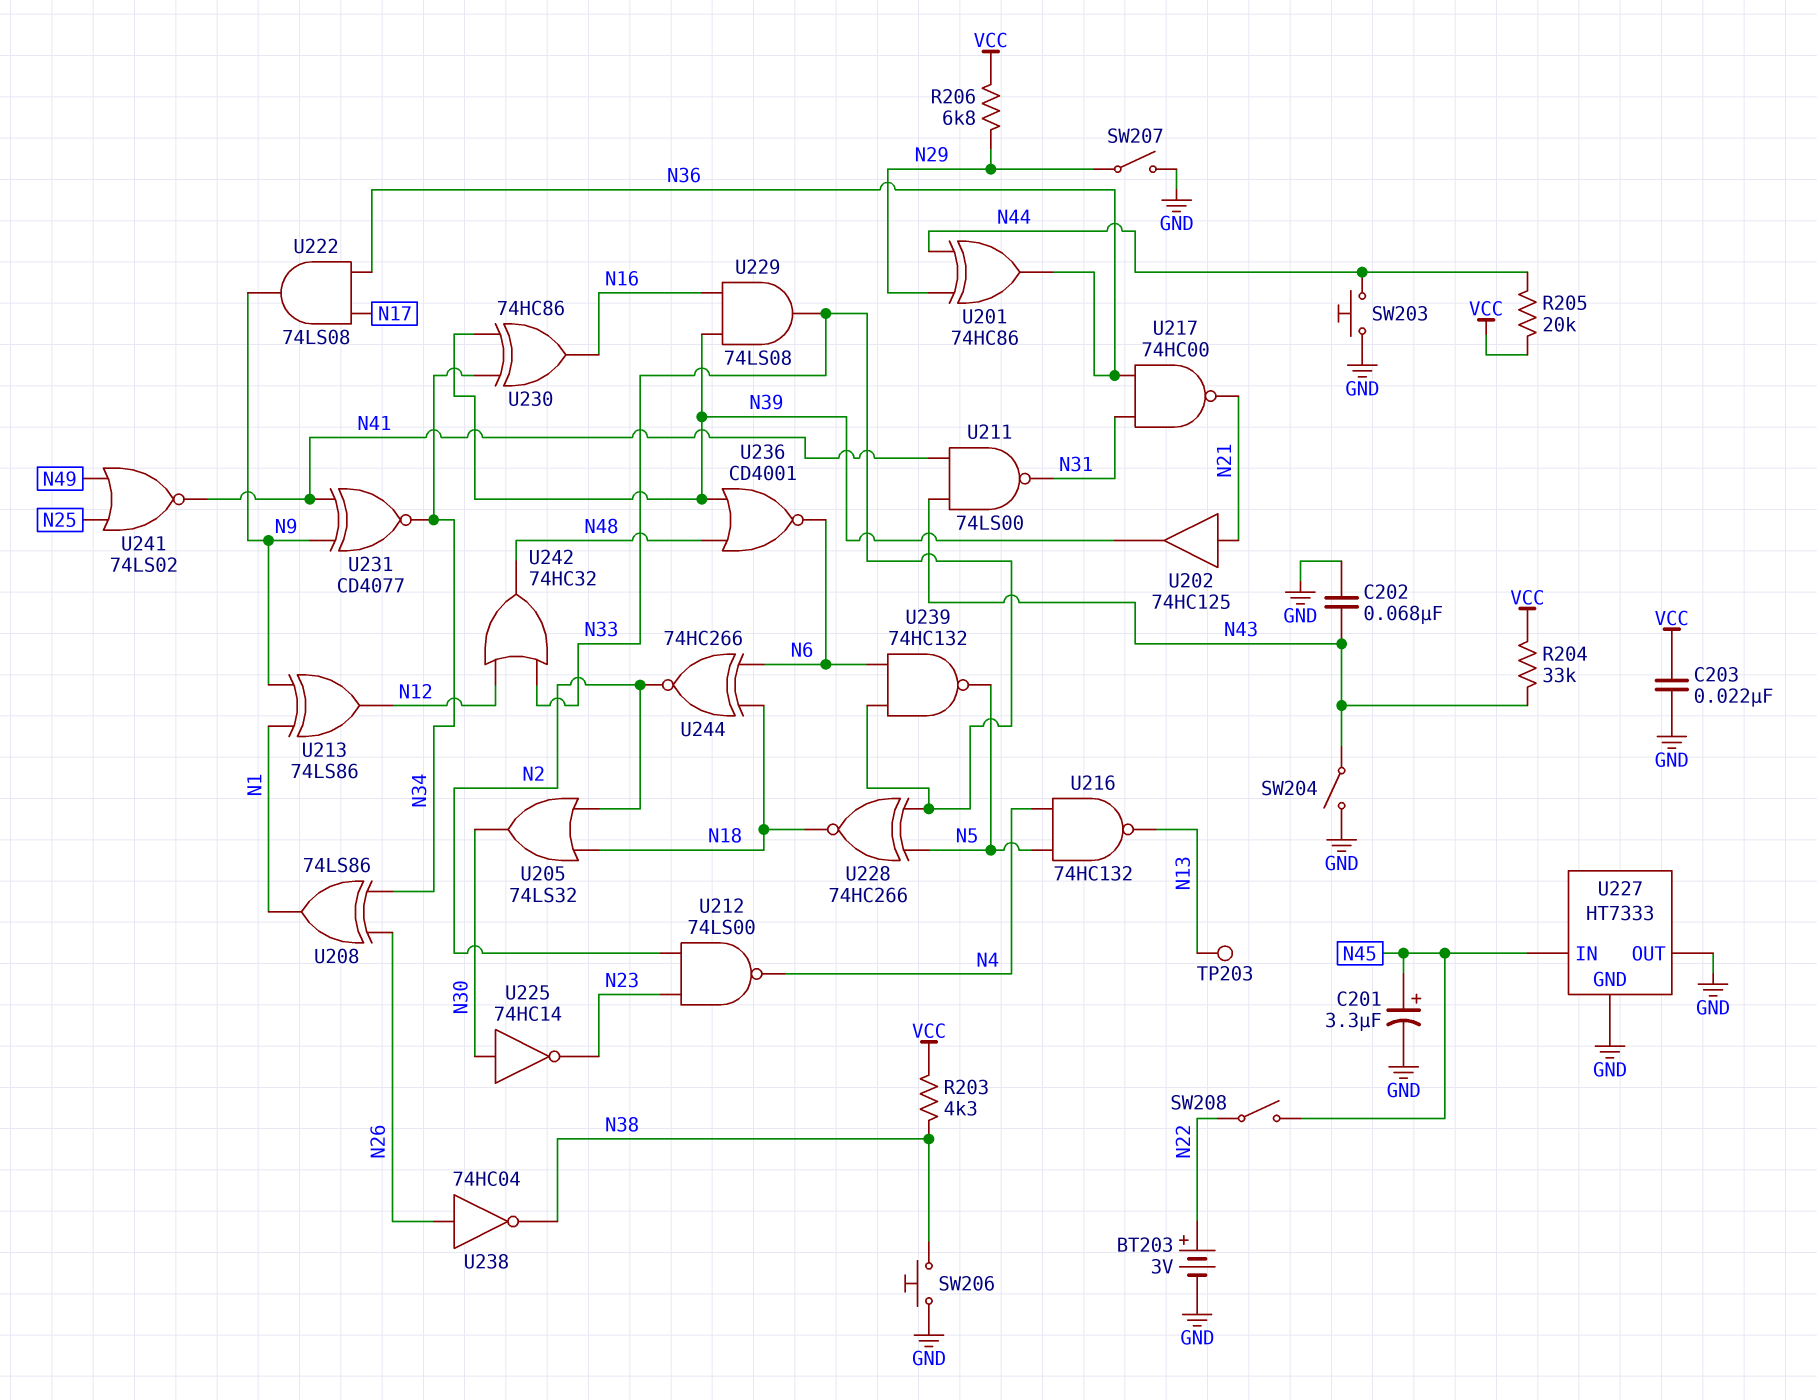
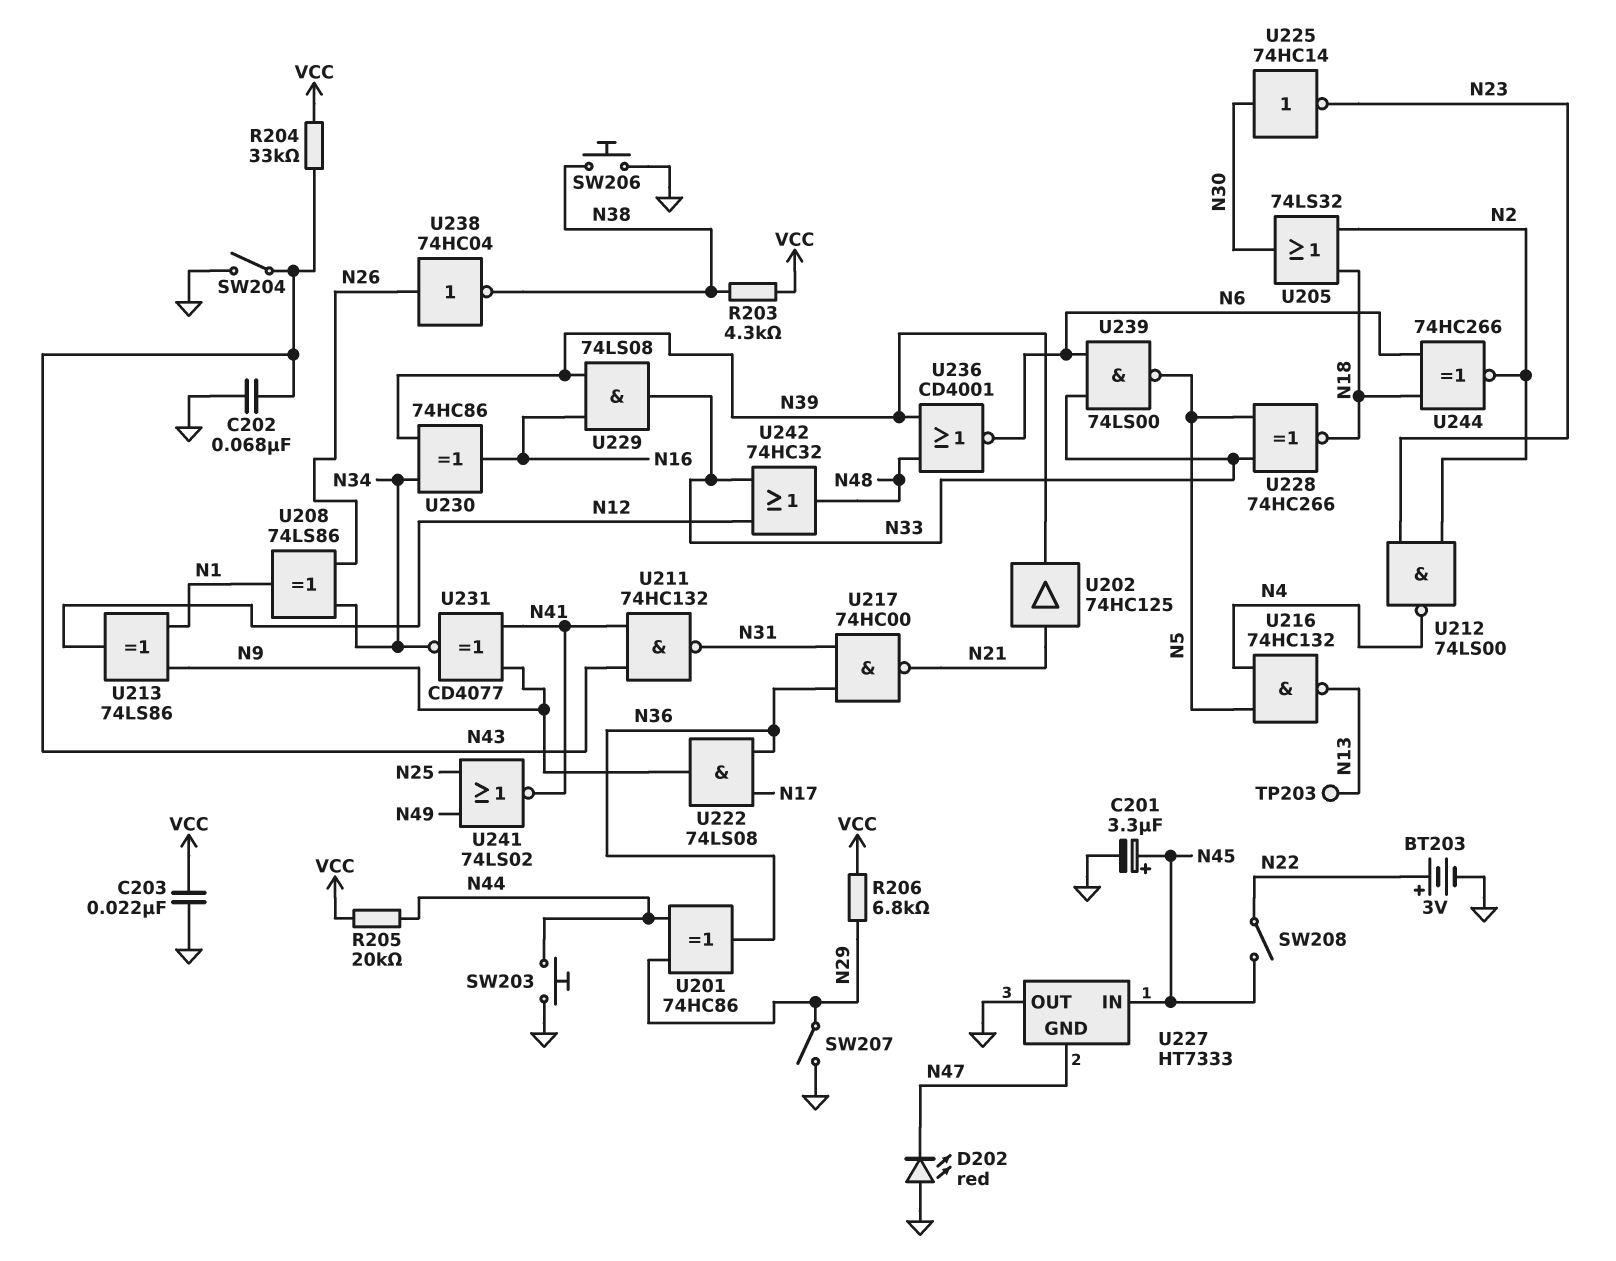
D202: none -> LED red (A GND, K N47)
U211: NAND 74LS00 (in N41, in N43, out N31) -> NAND 74HC132 (in N41, in N43, out N31)
U227 pin GND: GND -> N47
U239: NAND 74HC132 (in N6, in N33, out N5) -> NAND 74LS00 (in N6, in N33, out N5)

